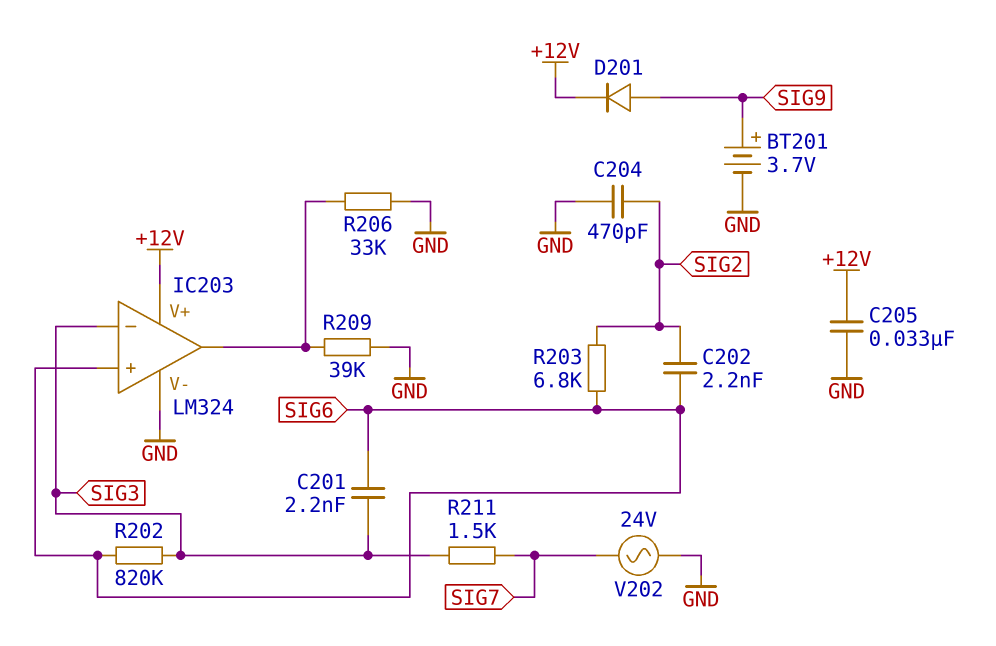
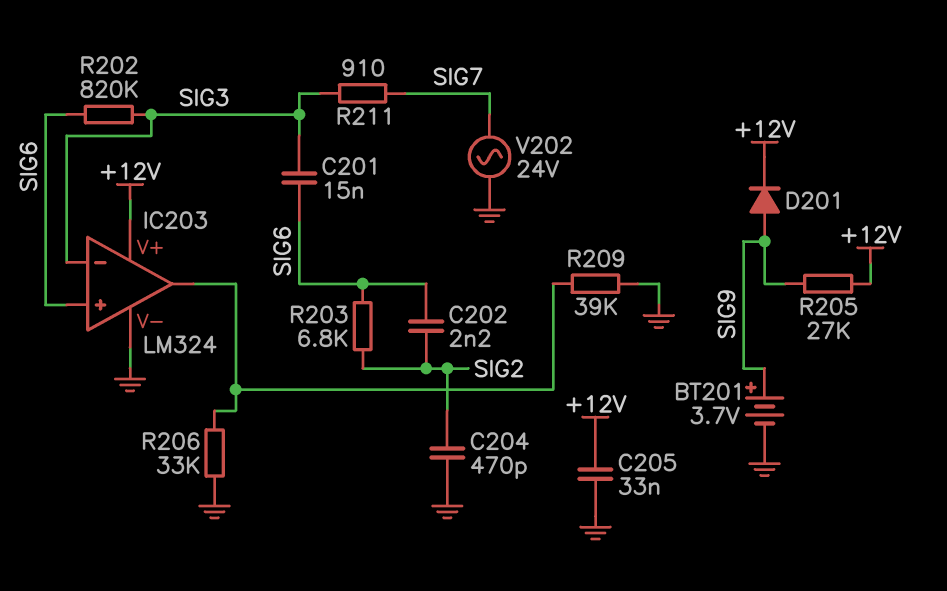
C201: 2.2nF (SIG3, SIG6) -> 15nF (SIG3, SIG6)
R205: none -> 27k (+12V, SIG9)
R211: 1.5k (SIG3, SIG7) -> 910 (SIG3, SIG7)

